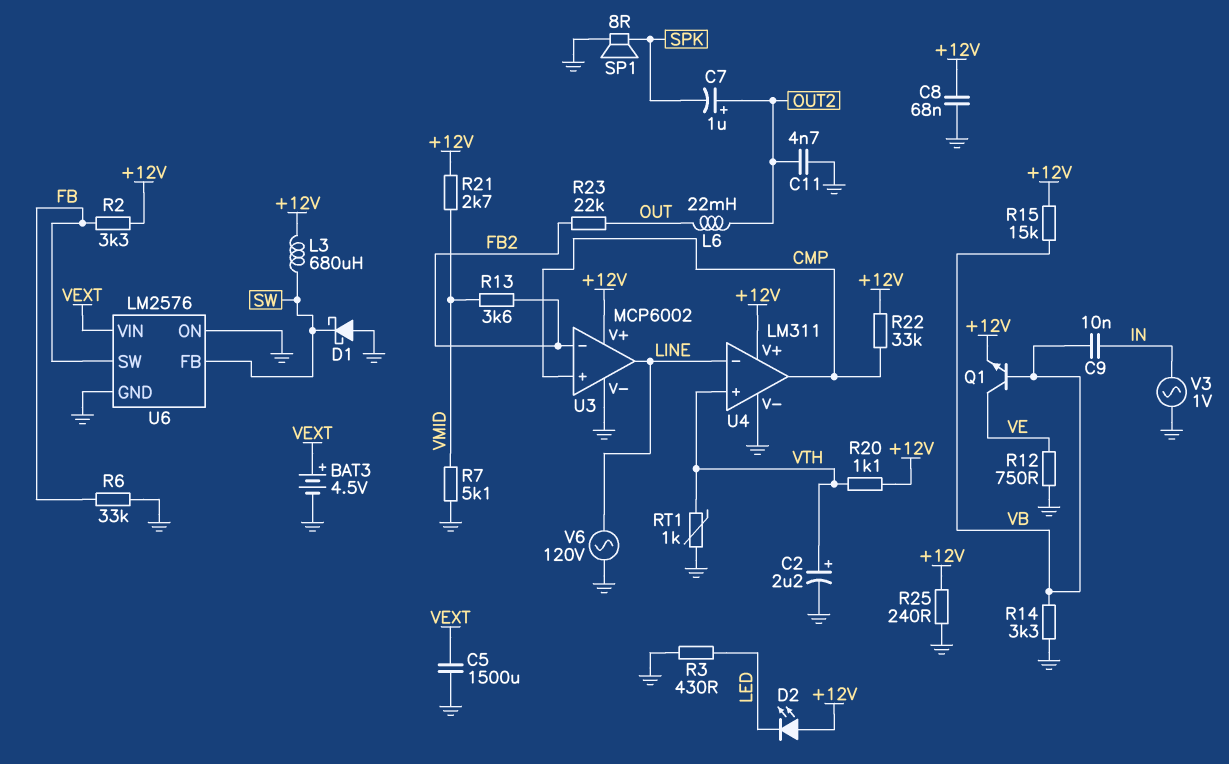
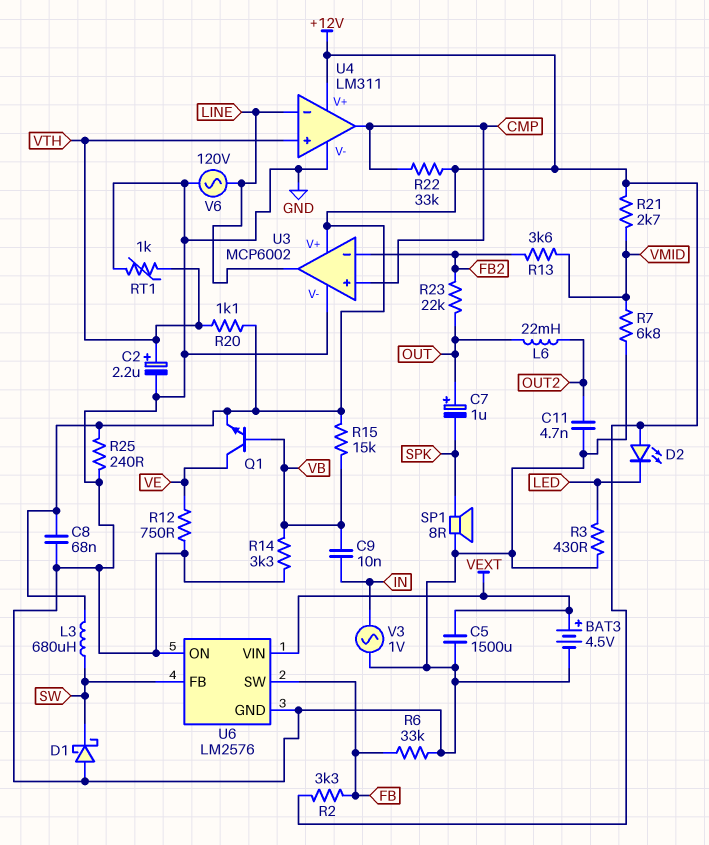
C7: 1uF (plus OUT2, minus SPK) -> 1uF (plus OUT, minus SPK)
R7: 5.1k (GND, VMID) -> 6.8k (GND, VMID)

